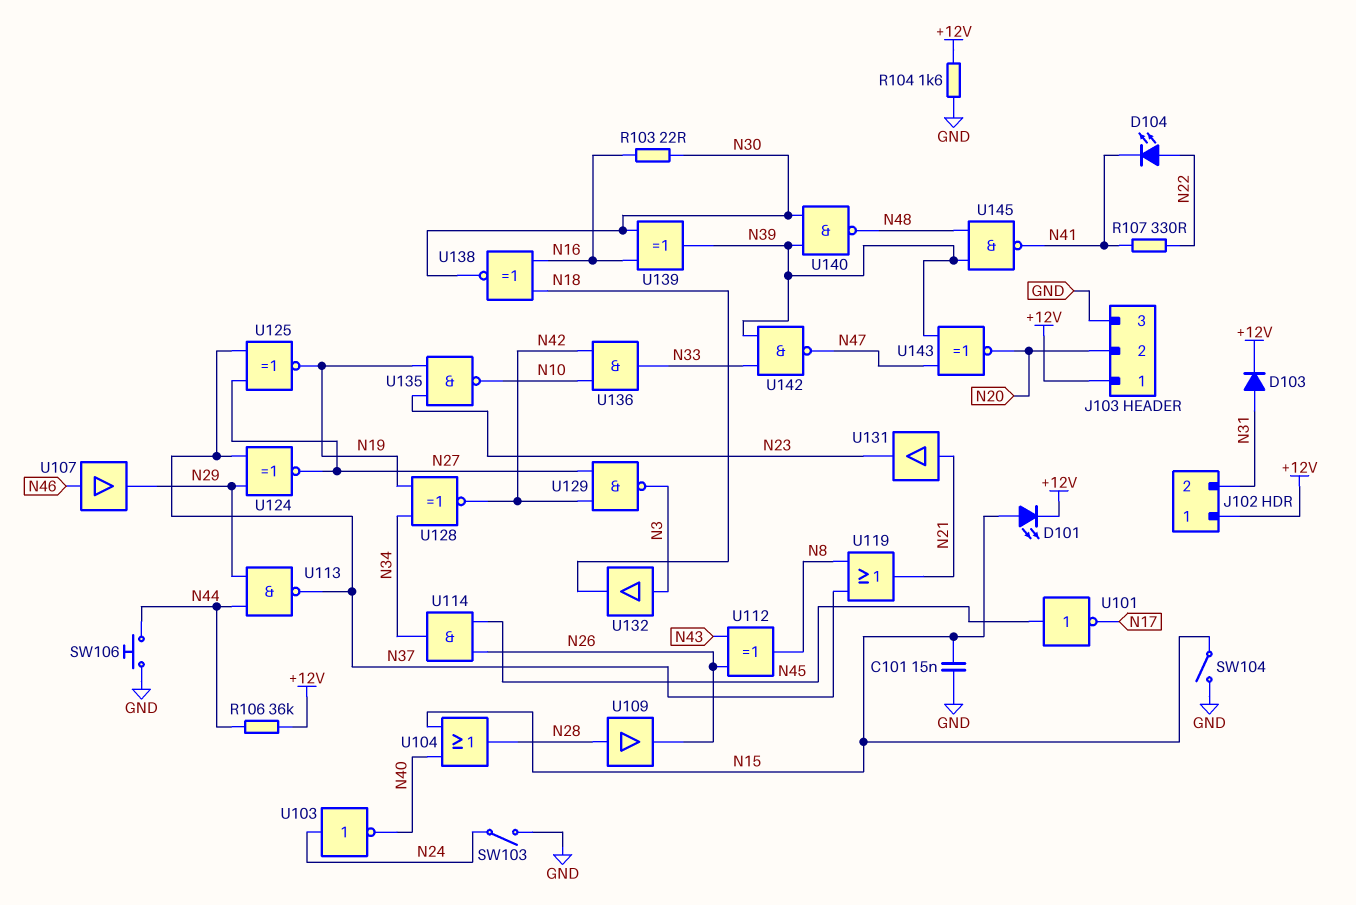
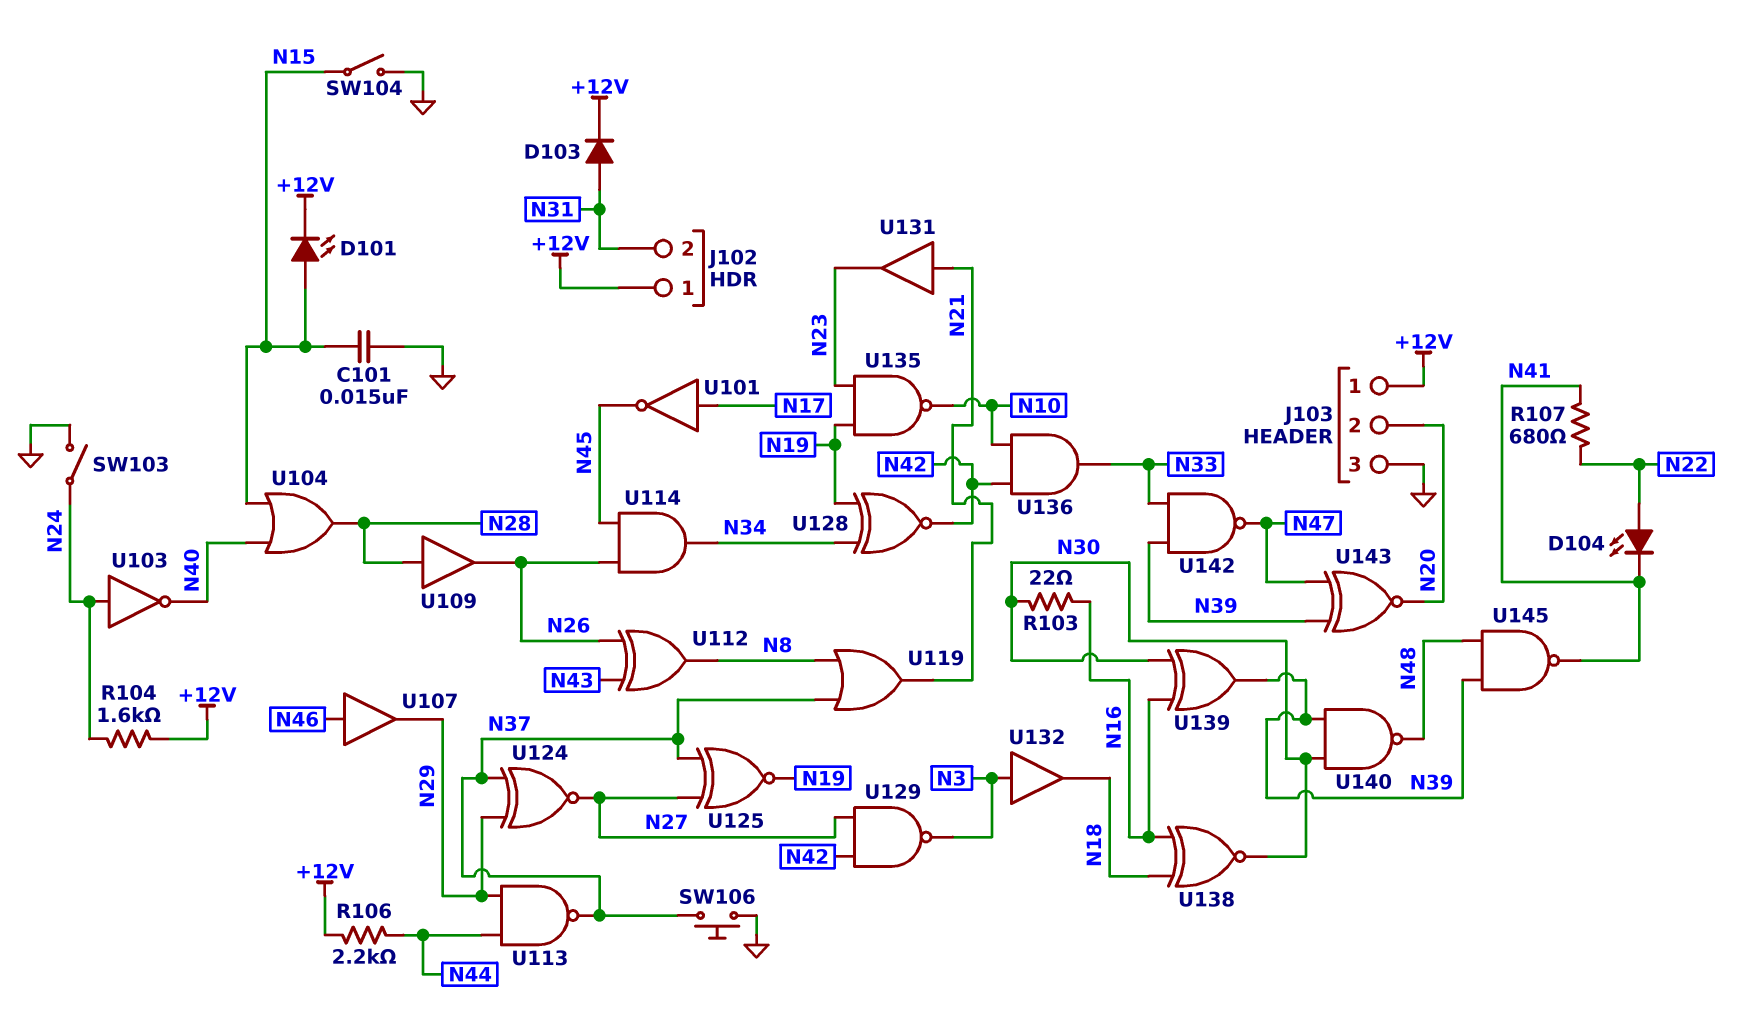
R104: 1.6k (+12V, GND) -> 1.6k (+12V, N24)
R106: 36k (+12V, N44) -> 2.2k (+12V, N44)
R107: 330 (N22, N41) -> 680 (N22, N41)
SW106: button (GND, N44) -> button (GND, N37)
U101: NOT (in N45, out N17) -> NOT (in N17, out N45)

